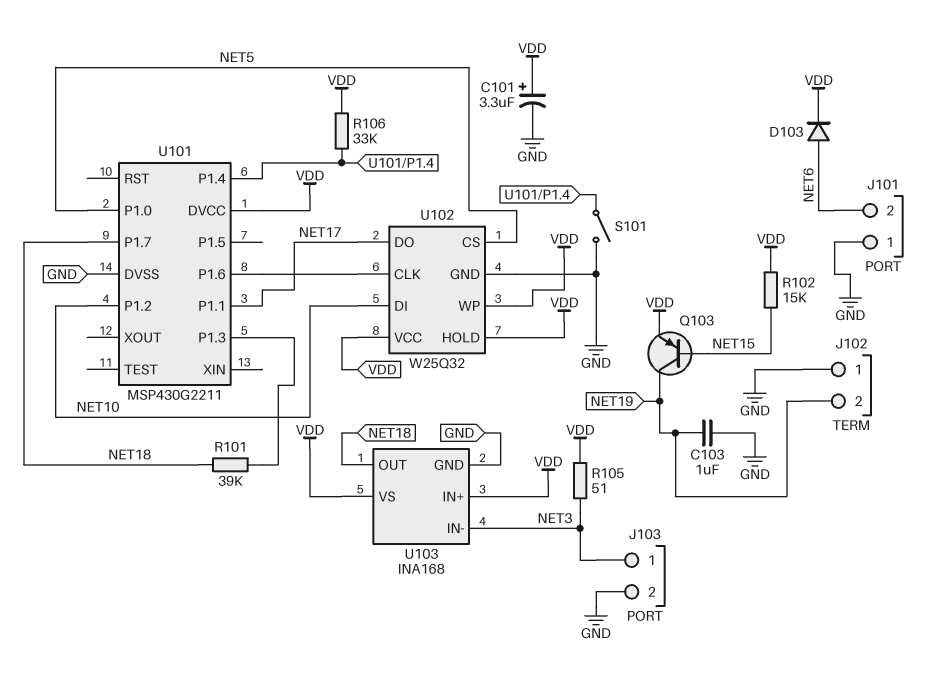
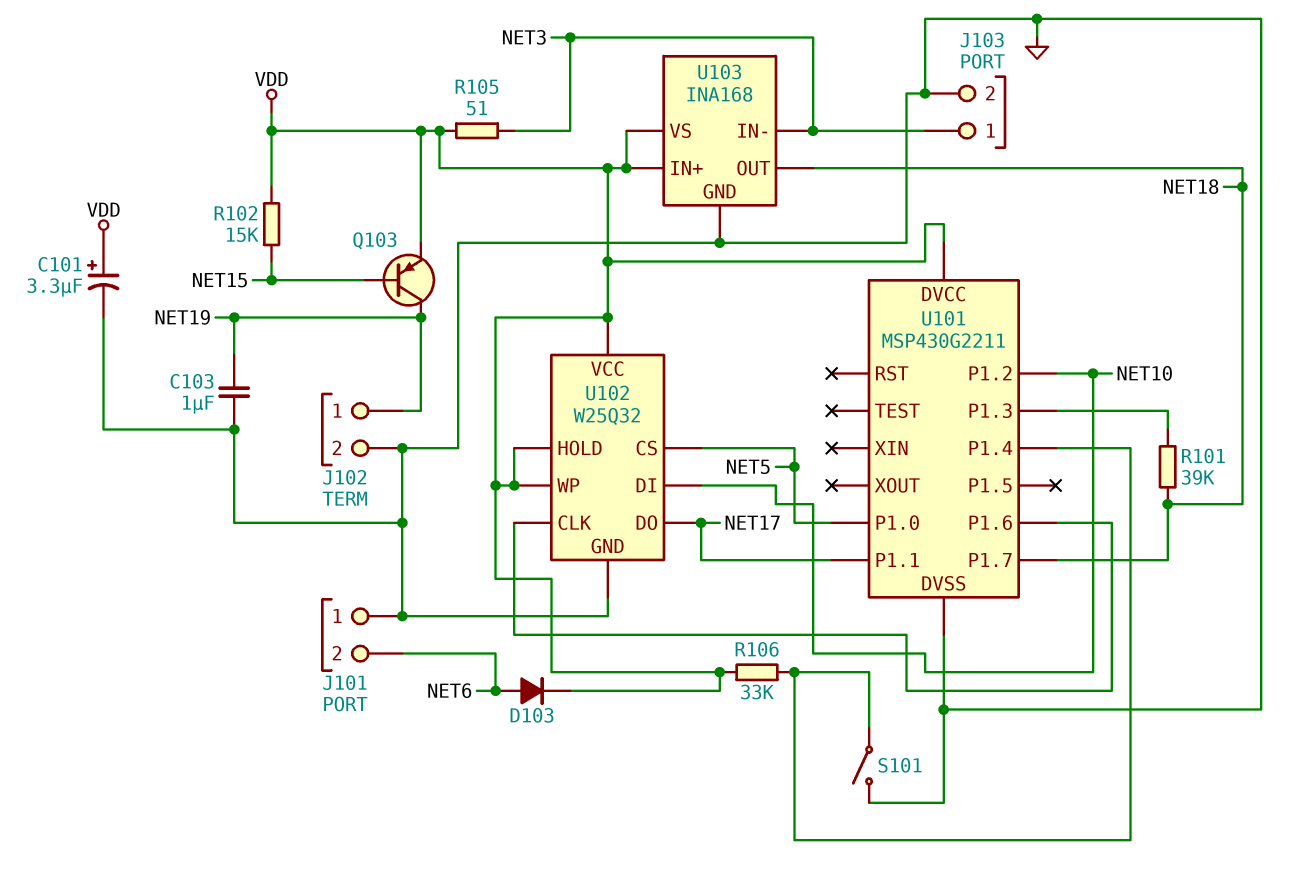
J102 pin 1: GND -> NET19
J102 pin 2: NET19 -> GND

